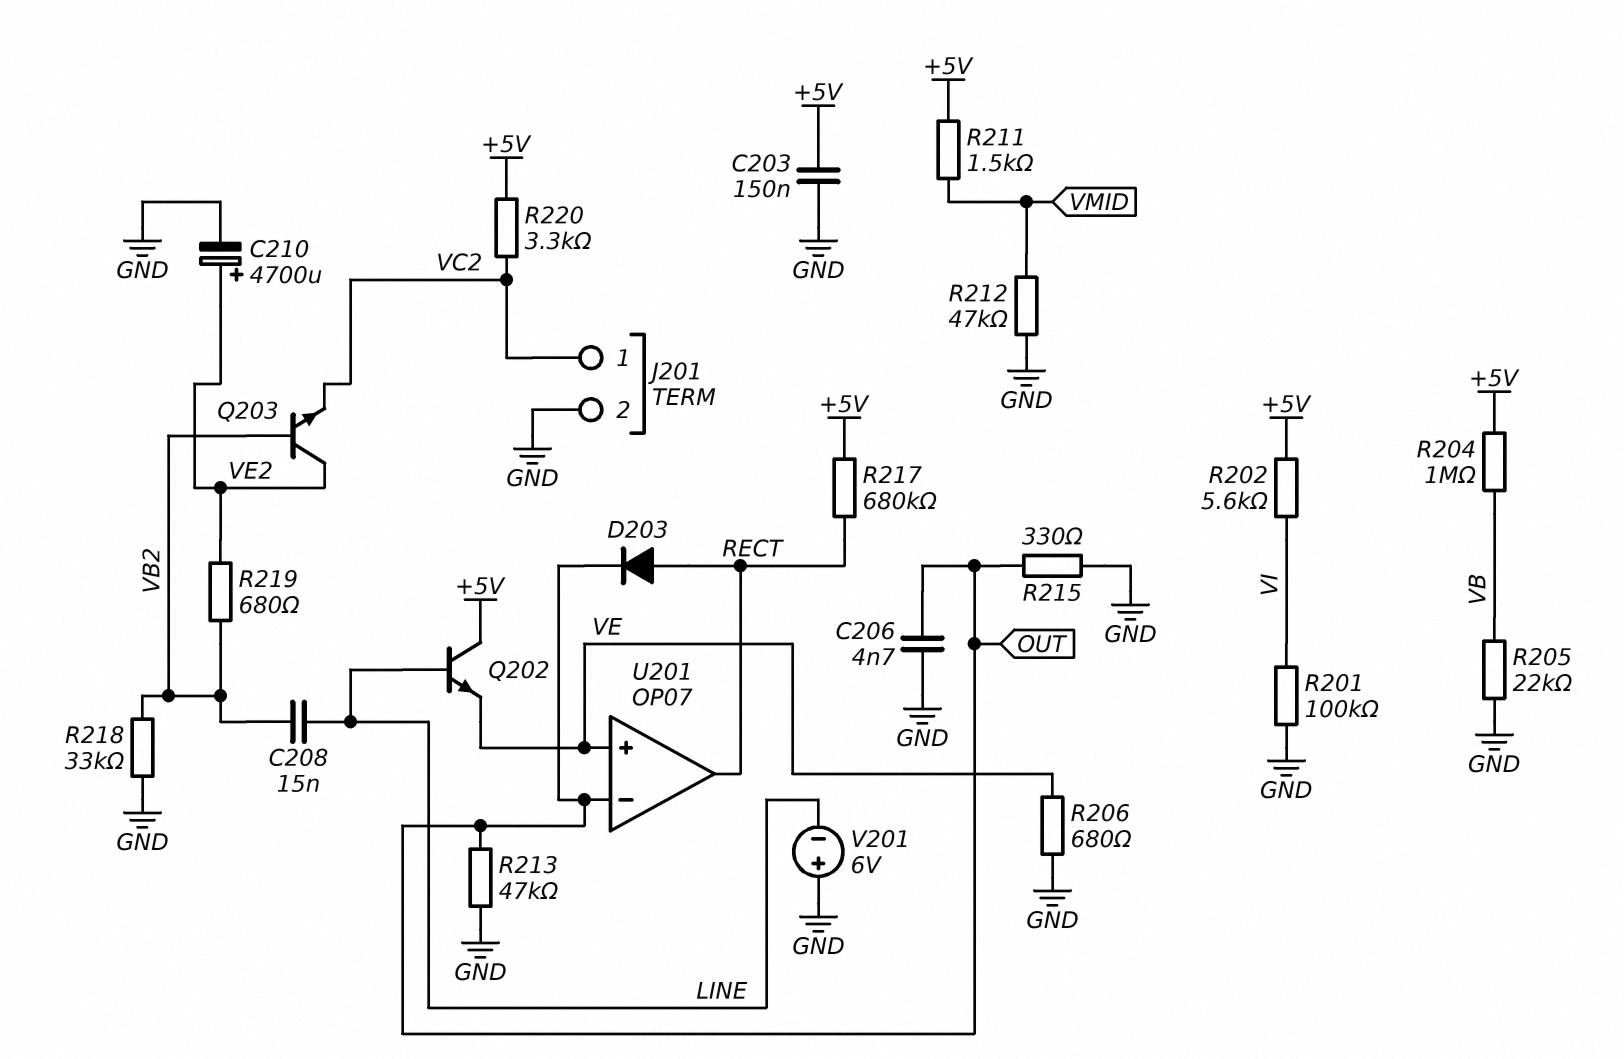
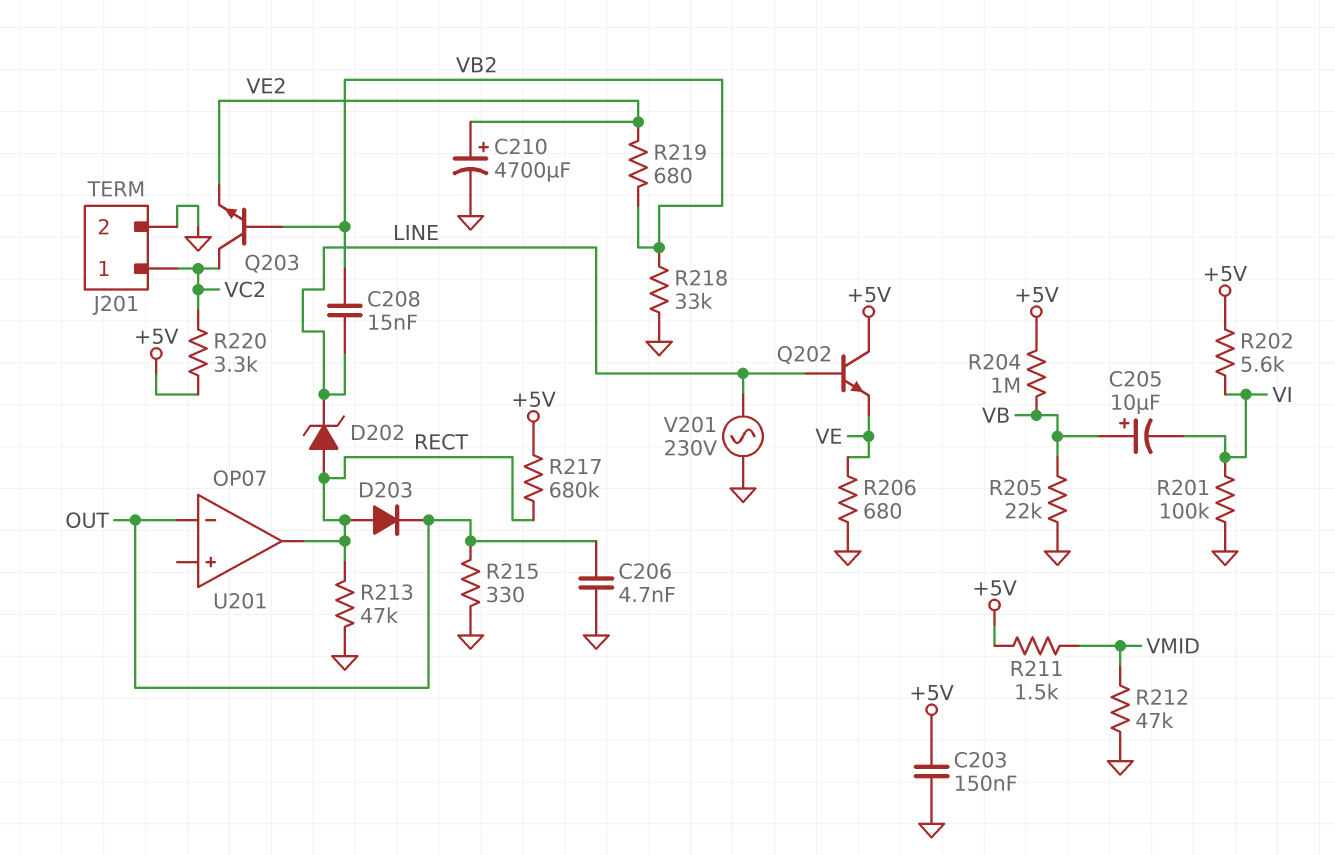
C205: none -> 10uF (plus VB, minus VI)
D202: none -> zener (A RECT, K LINE)
Q203: NPN (B VB2, C VE2, E VC2) -> NPN (B VB2, C VC2, E VE2)
R213: 47k (GND, OUT) -> 47k (GND, RECT)
U201 pin in+: VE -> none
V201: 6V (plus GND, minus LINE) -> AC 230V (GND, LINE)

